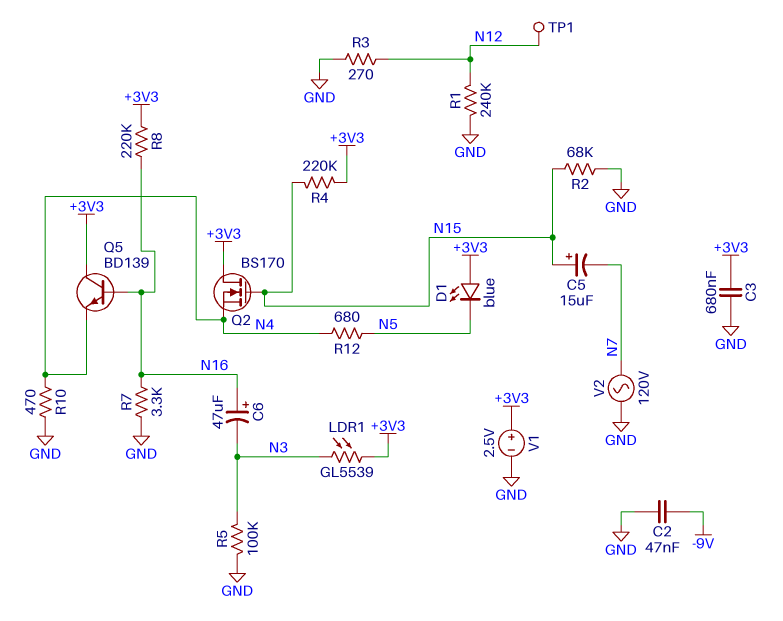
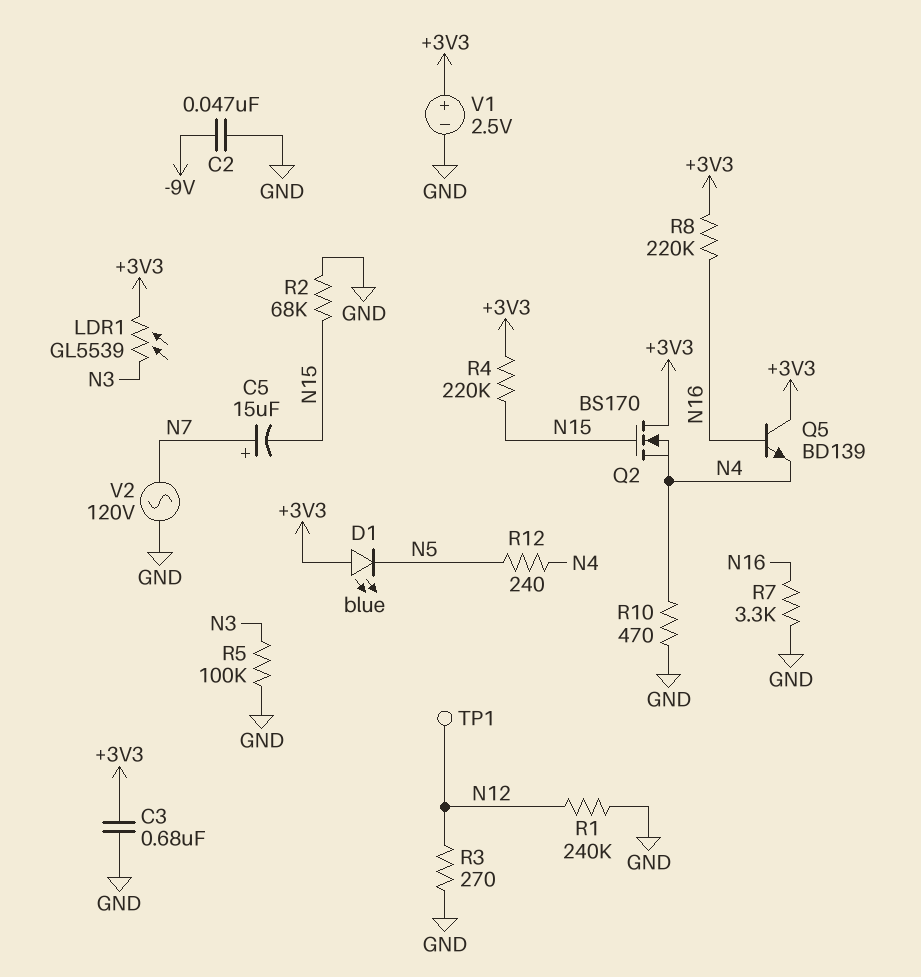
C5: 15uF (plus N15, minus N7) -> 15uF (plus N7, minus N15)
C6: 47uF (plus N16, minus N3) -> none
R12: 680 (N4, N5) -> 240 (N4, N5)

